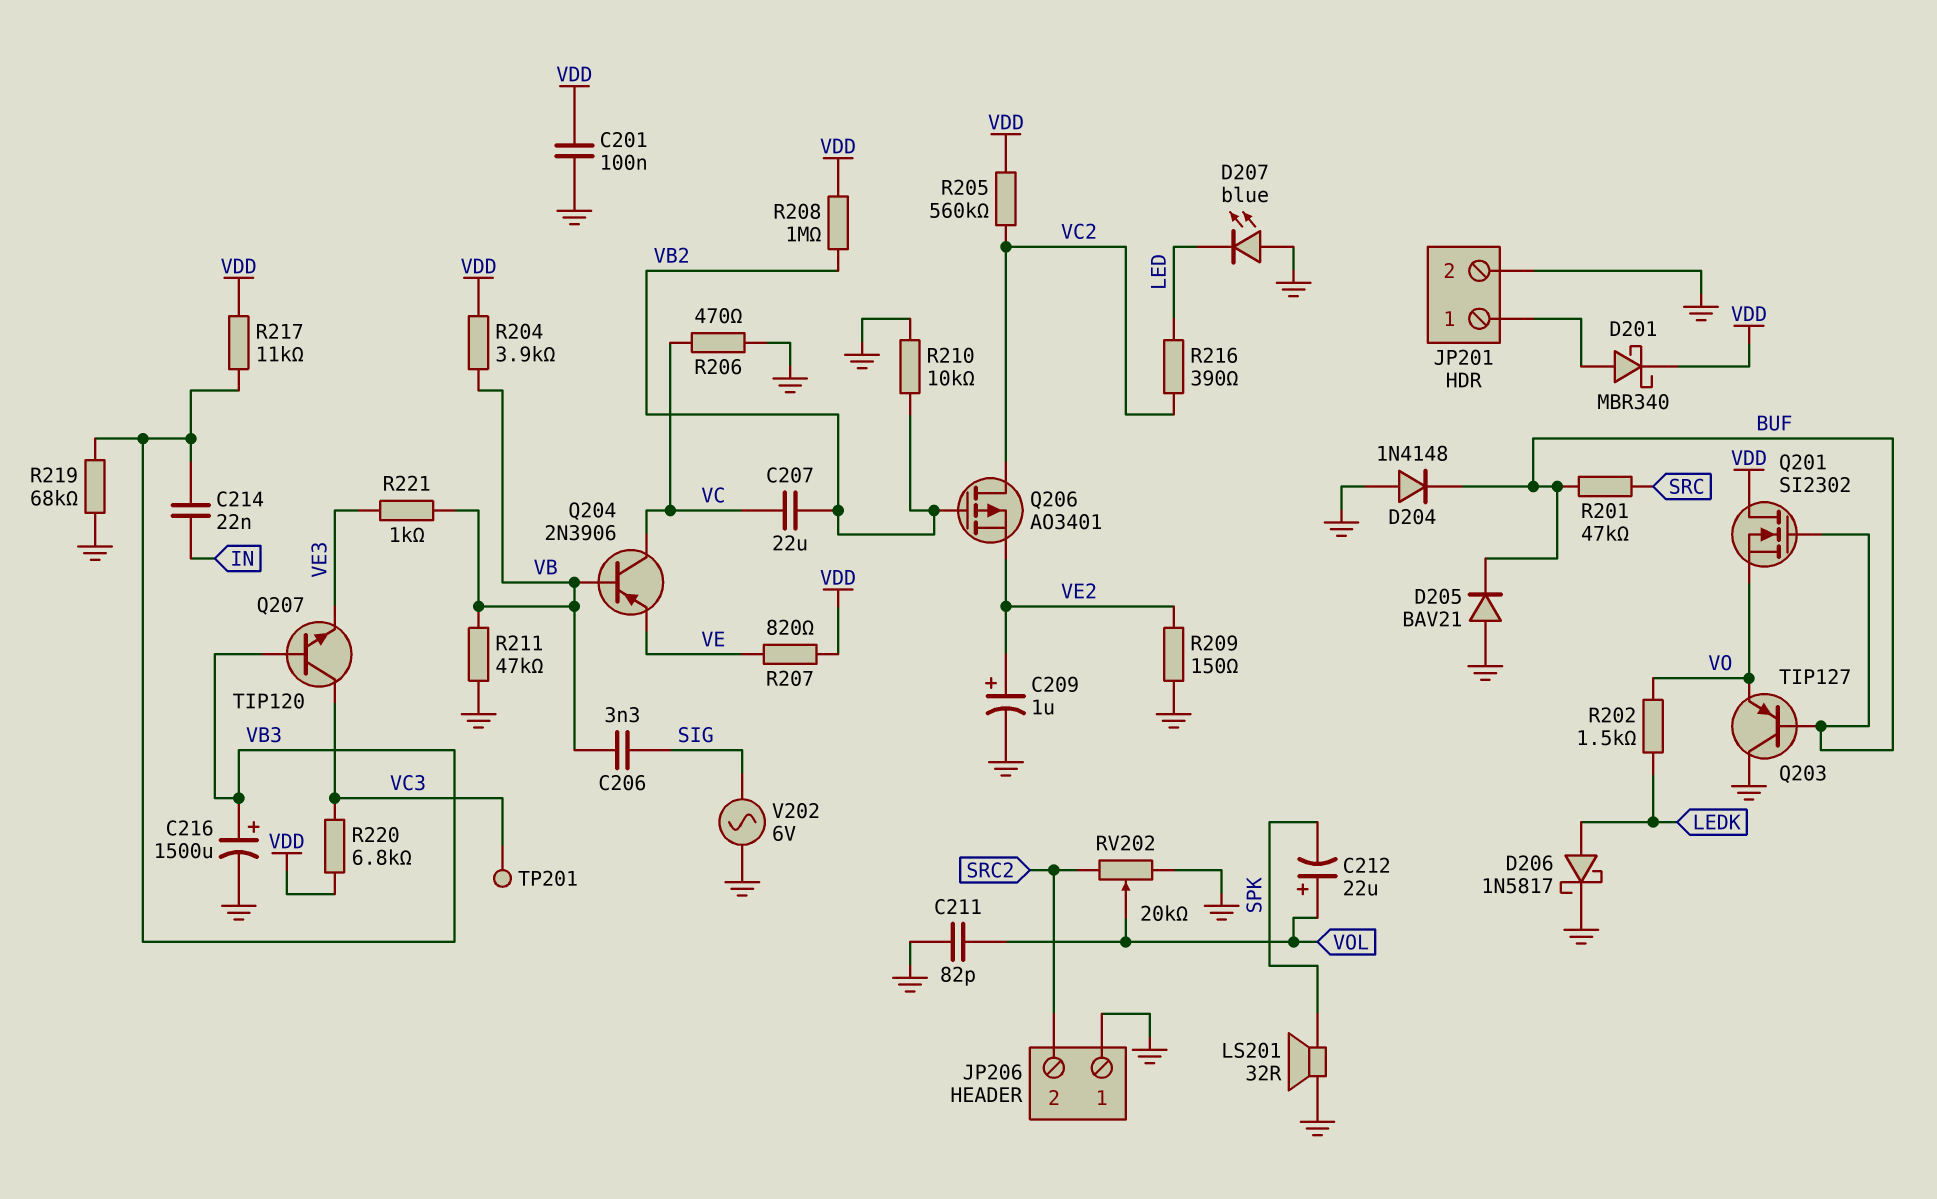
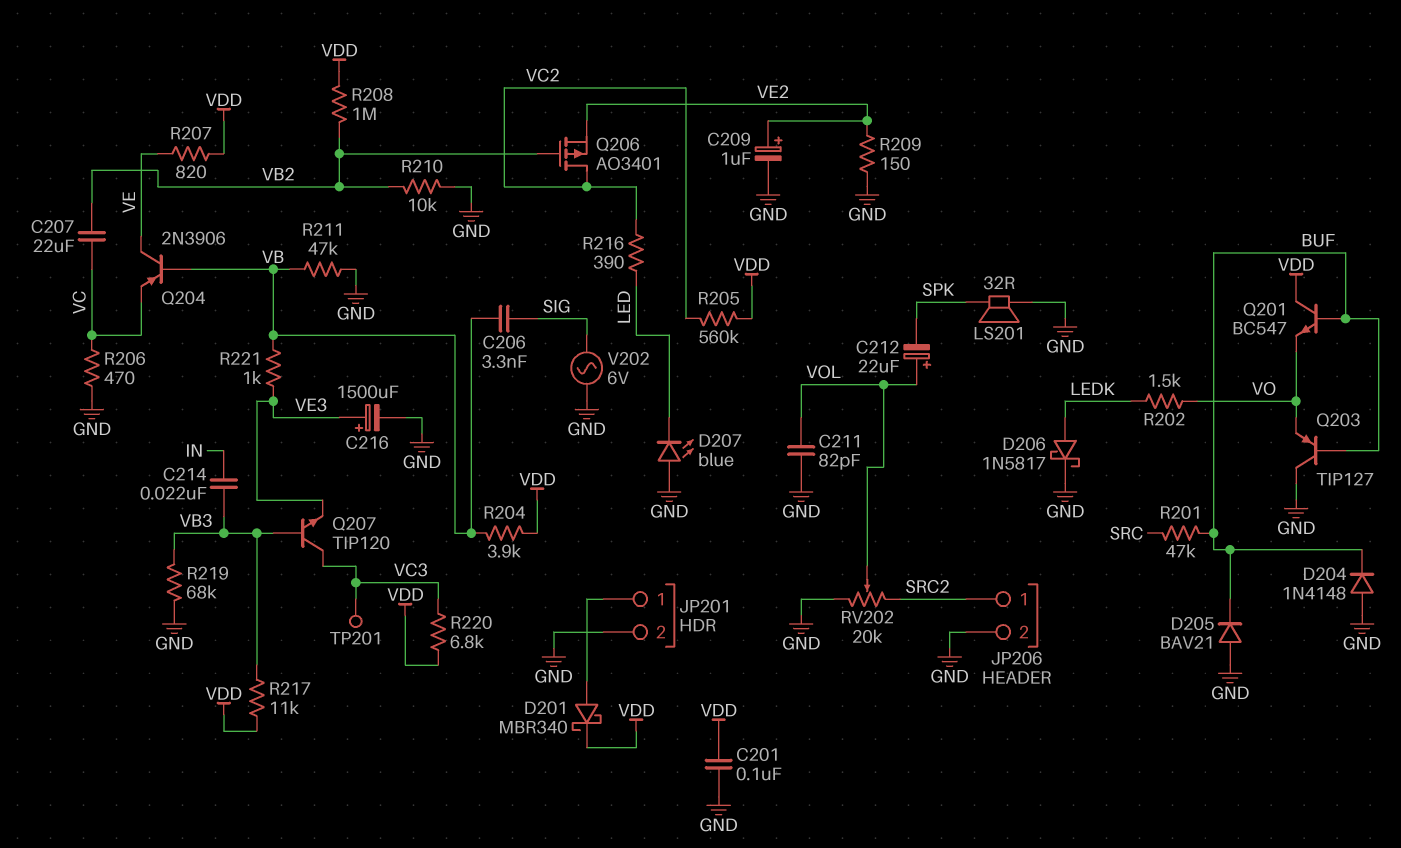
C216: 1500uF (plus VB3, minus GND) -> 1500uF (plus VE3, minus GND)
JP206 pin 1: GND -> SRC2
JP206 pin 2: SRC2 -> GND
Q201: NMOS SI2302 (G BUF, D VDD, S VO) -> NPN BC547 (B BUF, C VDD, E VO)
Q204: PNP 2N3906 (B VB, C VC, E VE) -> PNP 2N3906 (B VB, C VE, E VC)

